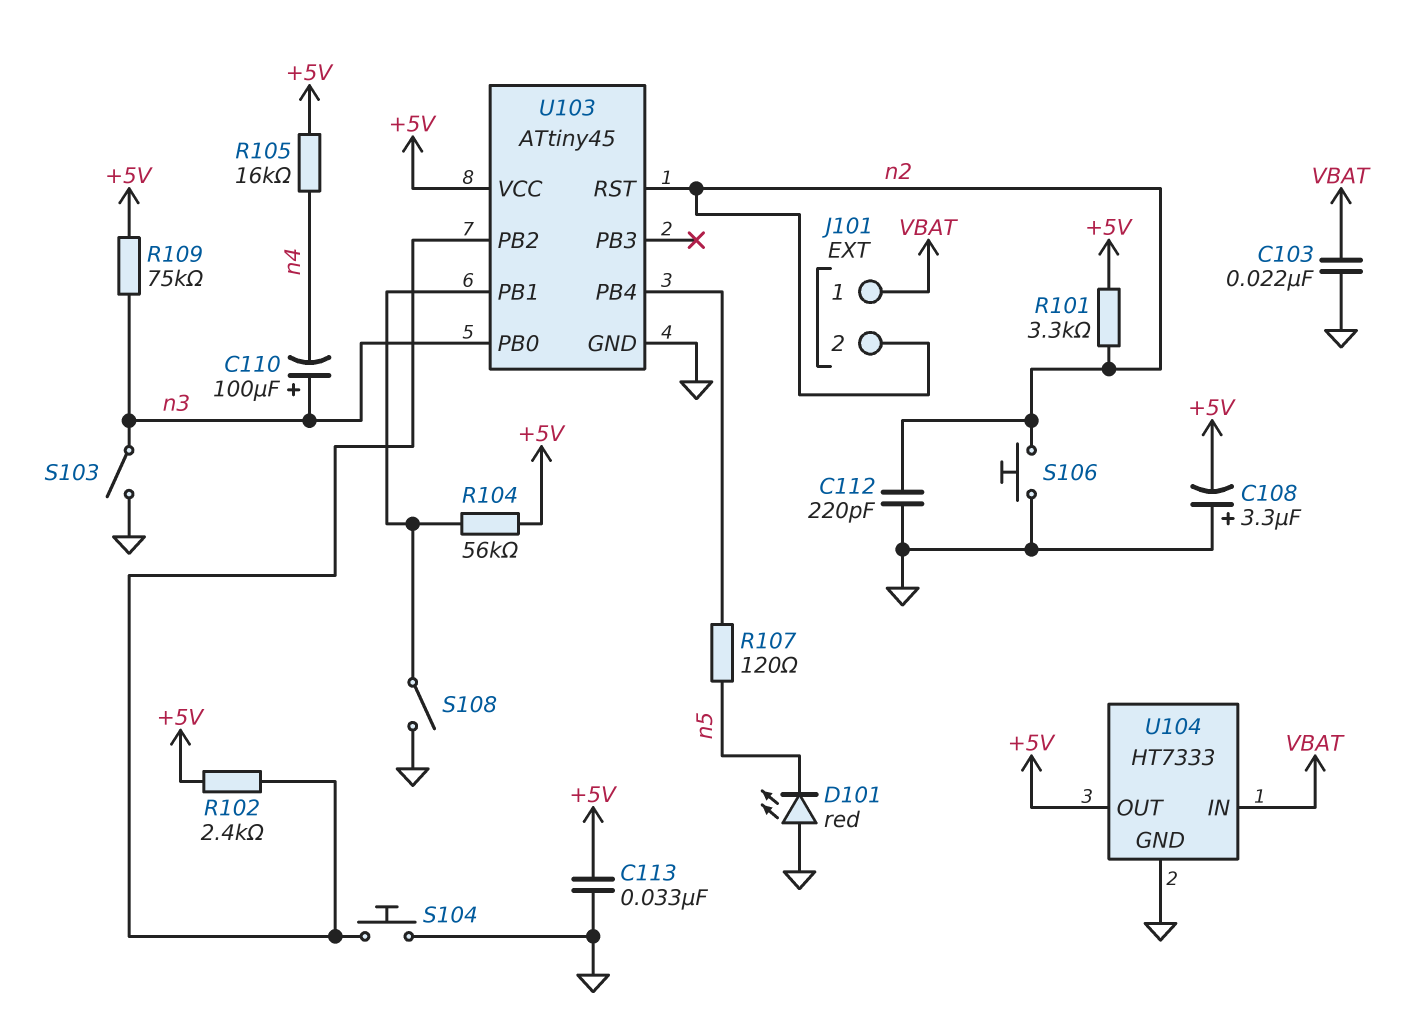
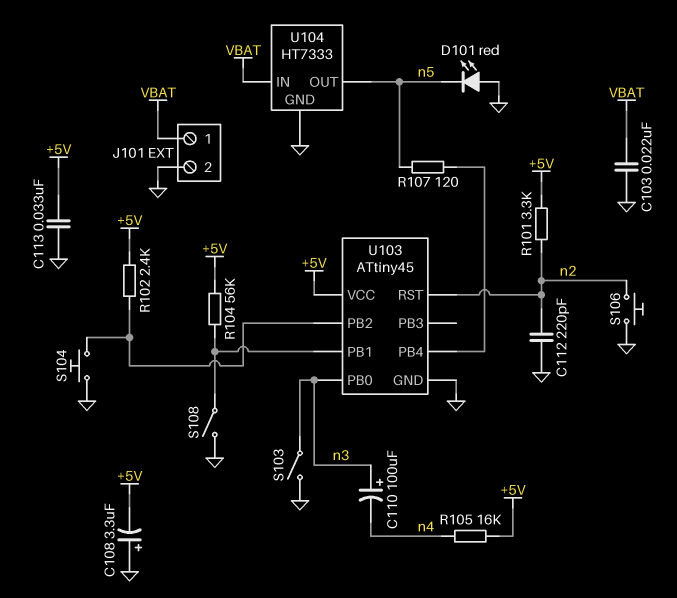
J101 pin 2: n2 -> GND
R109: 75k (+5V, n3) -> none
U104 pin OUT: +5V -> n5

